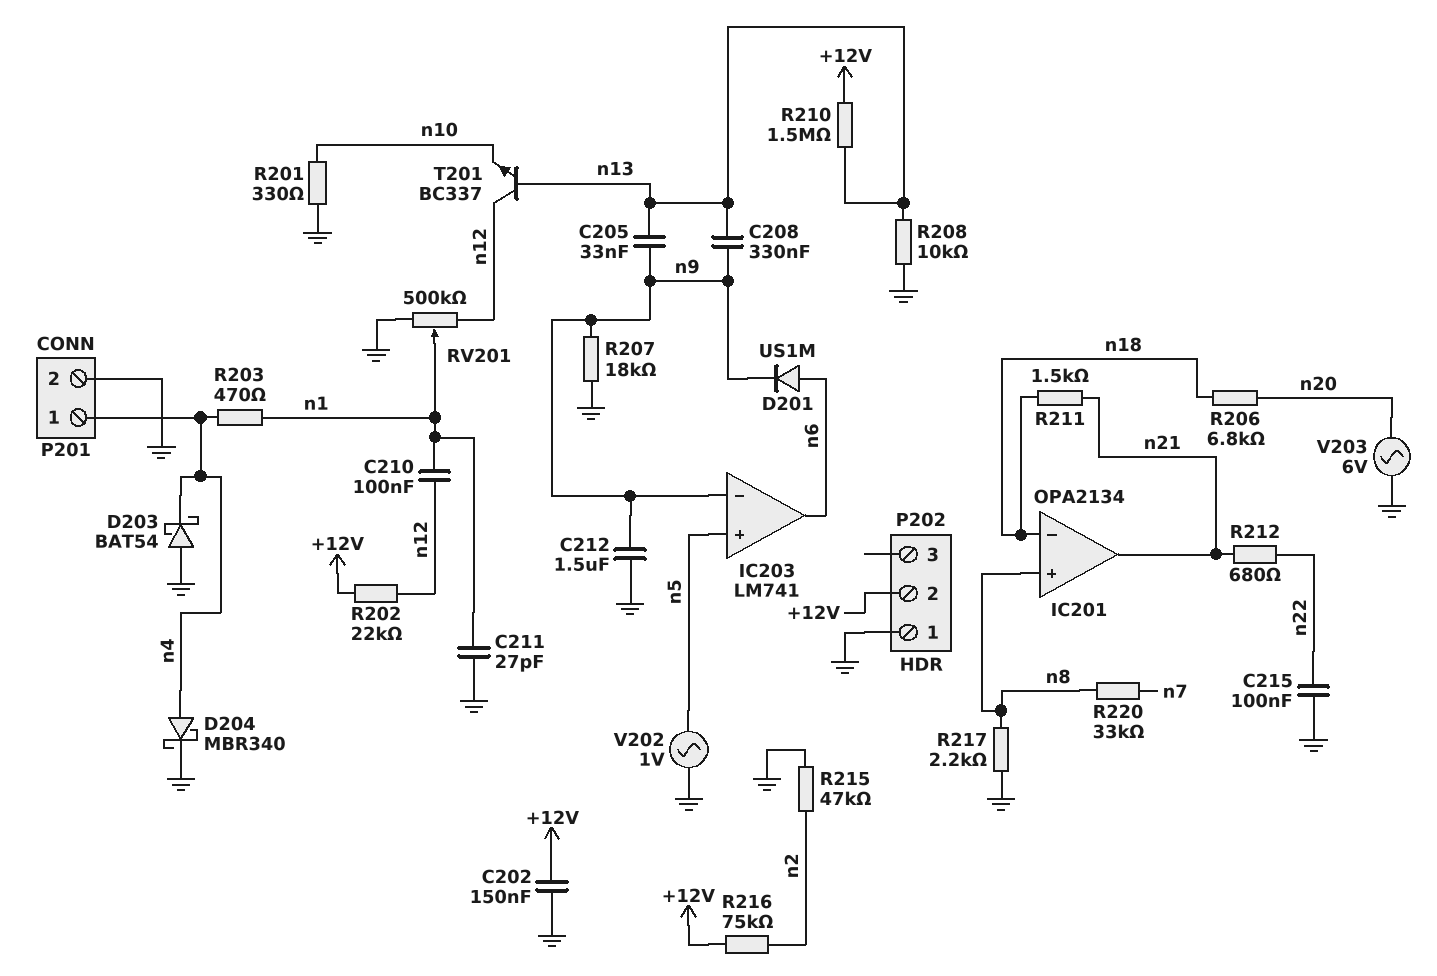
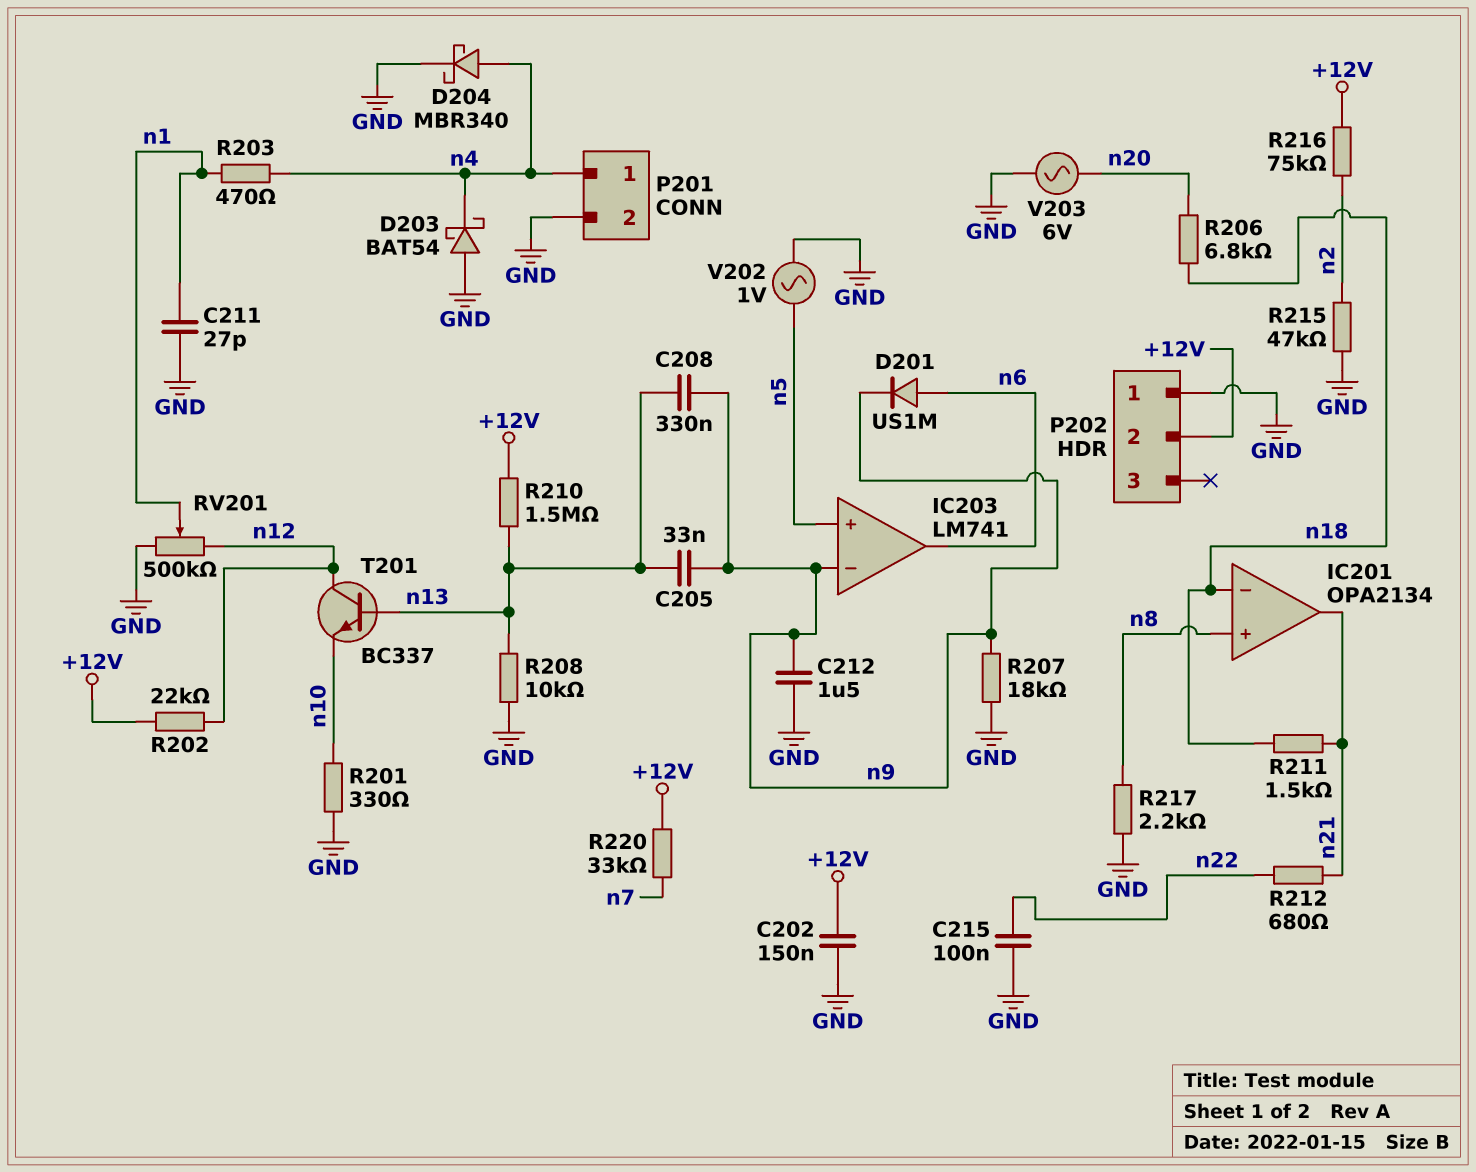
C210: 100nF (n1, n12) -> none
R220: 33k (n7, n8) -> 33k (+12V, n7)

